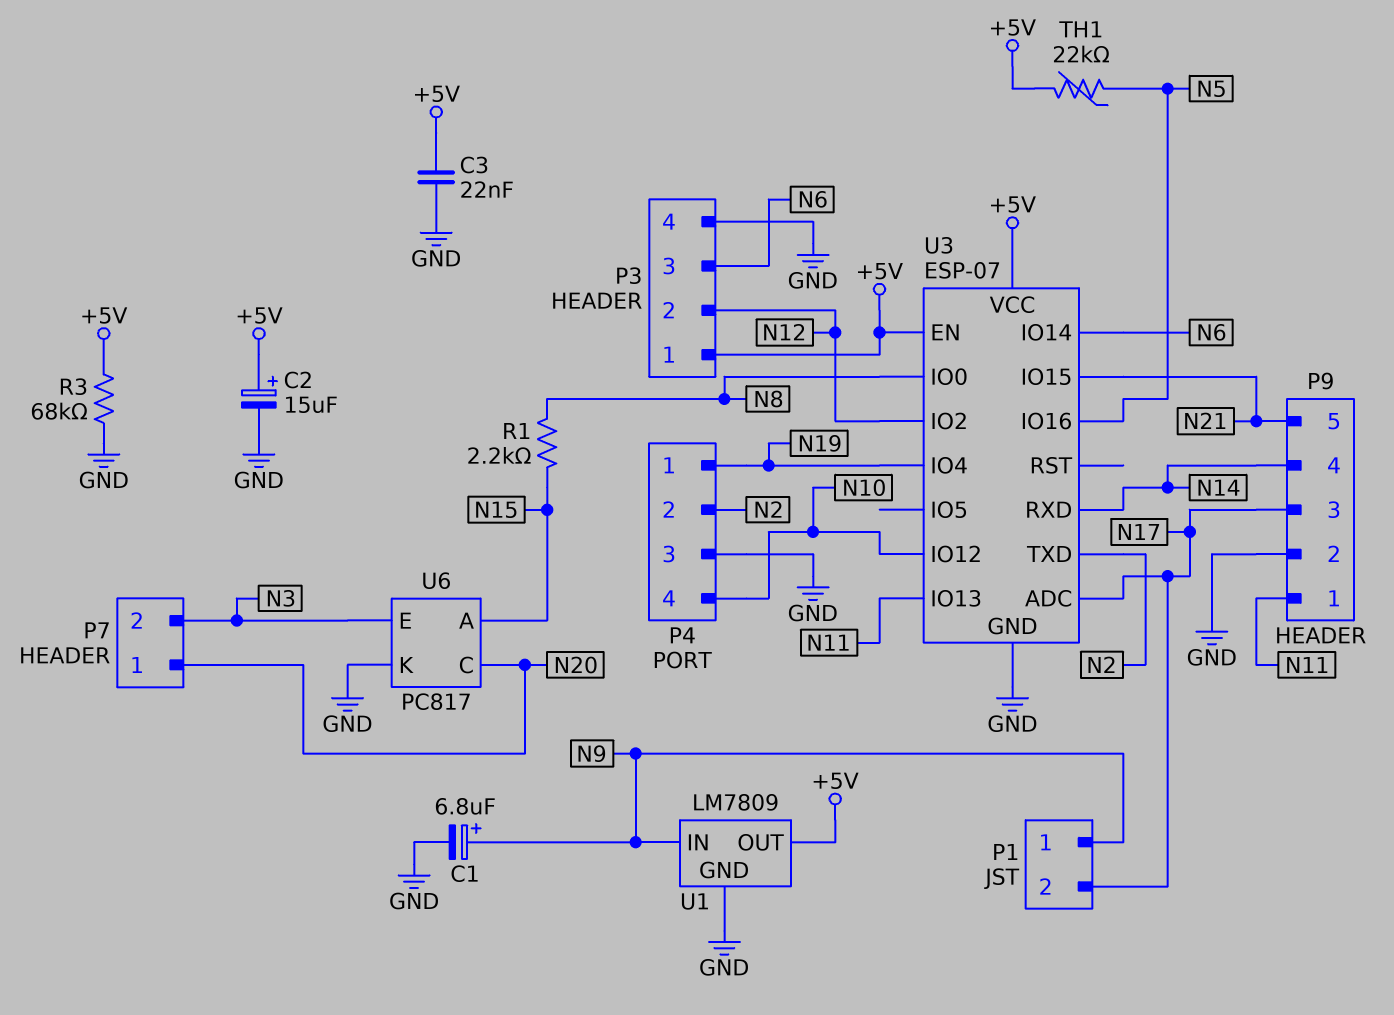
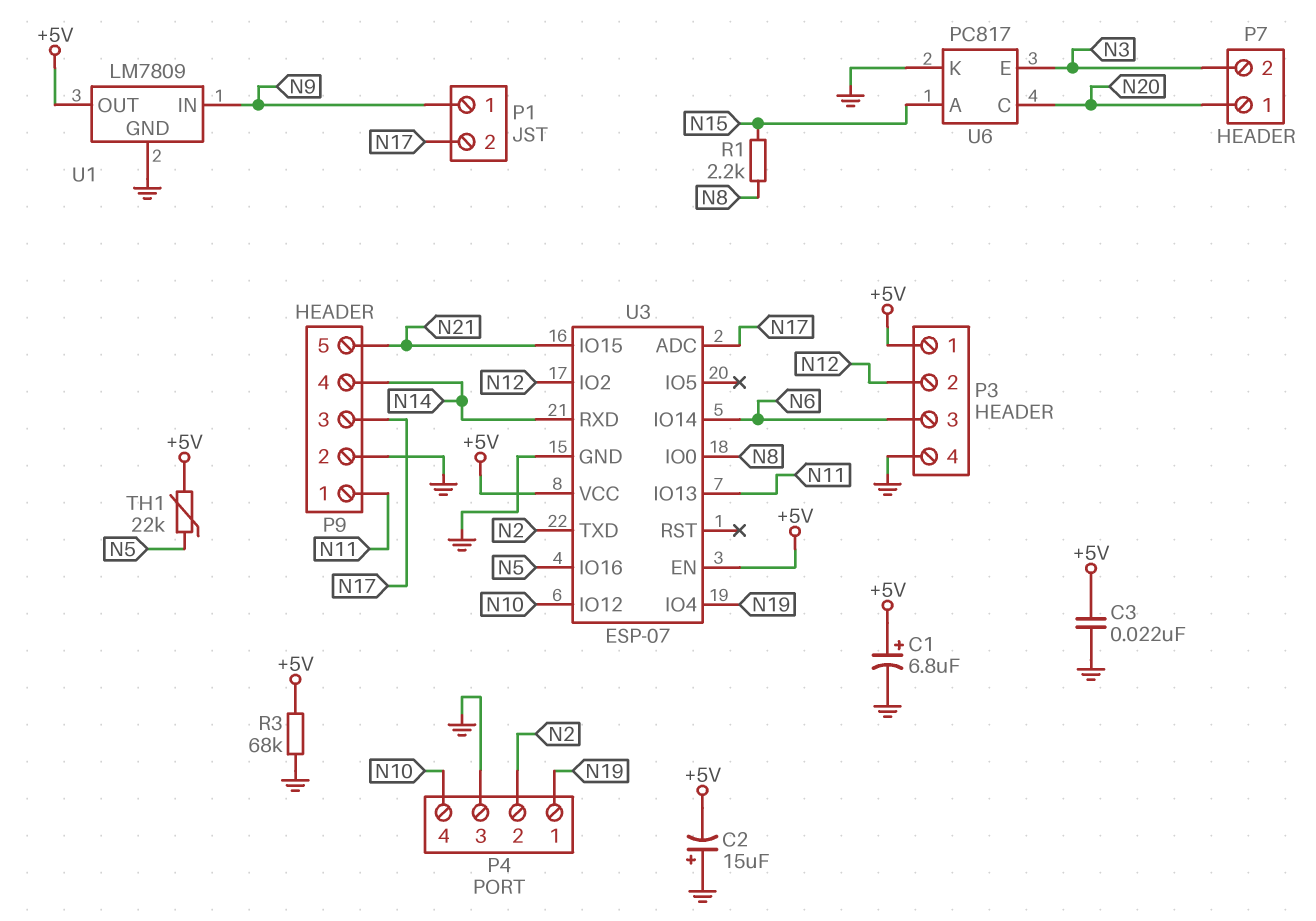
C1: 6.8uF (plus N9, minus GND) -> 6.8uF (plus +5V, minus GND)
C2: 15uF (plus +5V, minus GND) -> 15uF (plus GND, minus +5V)

